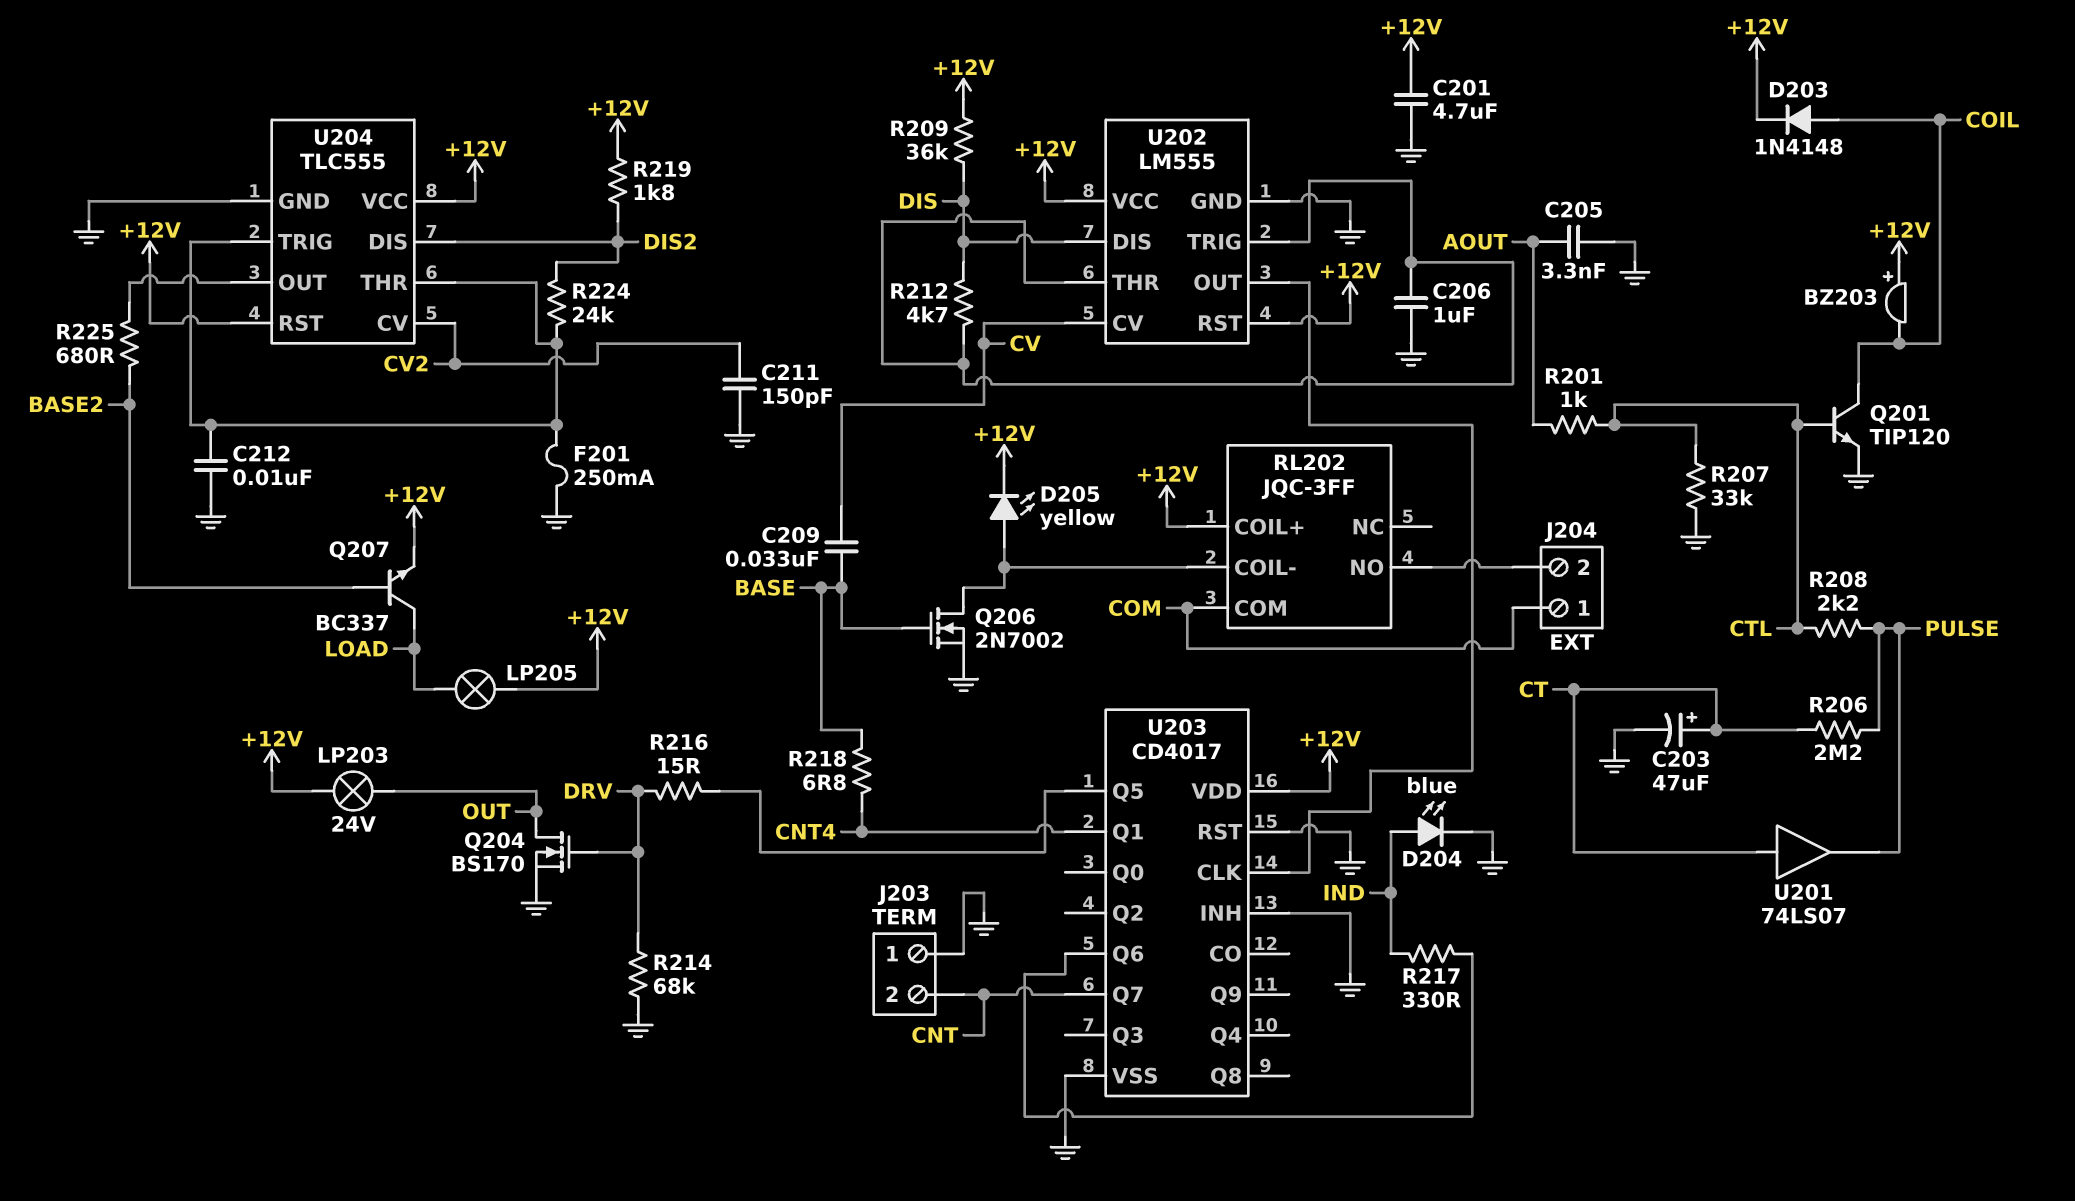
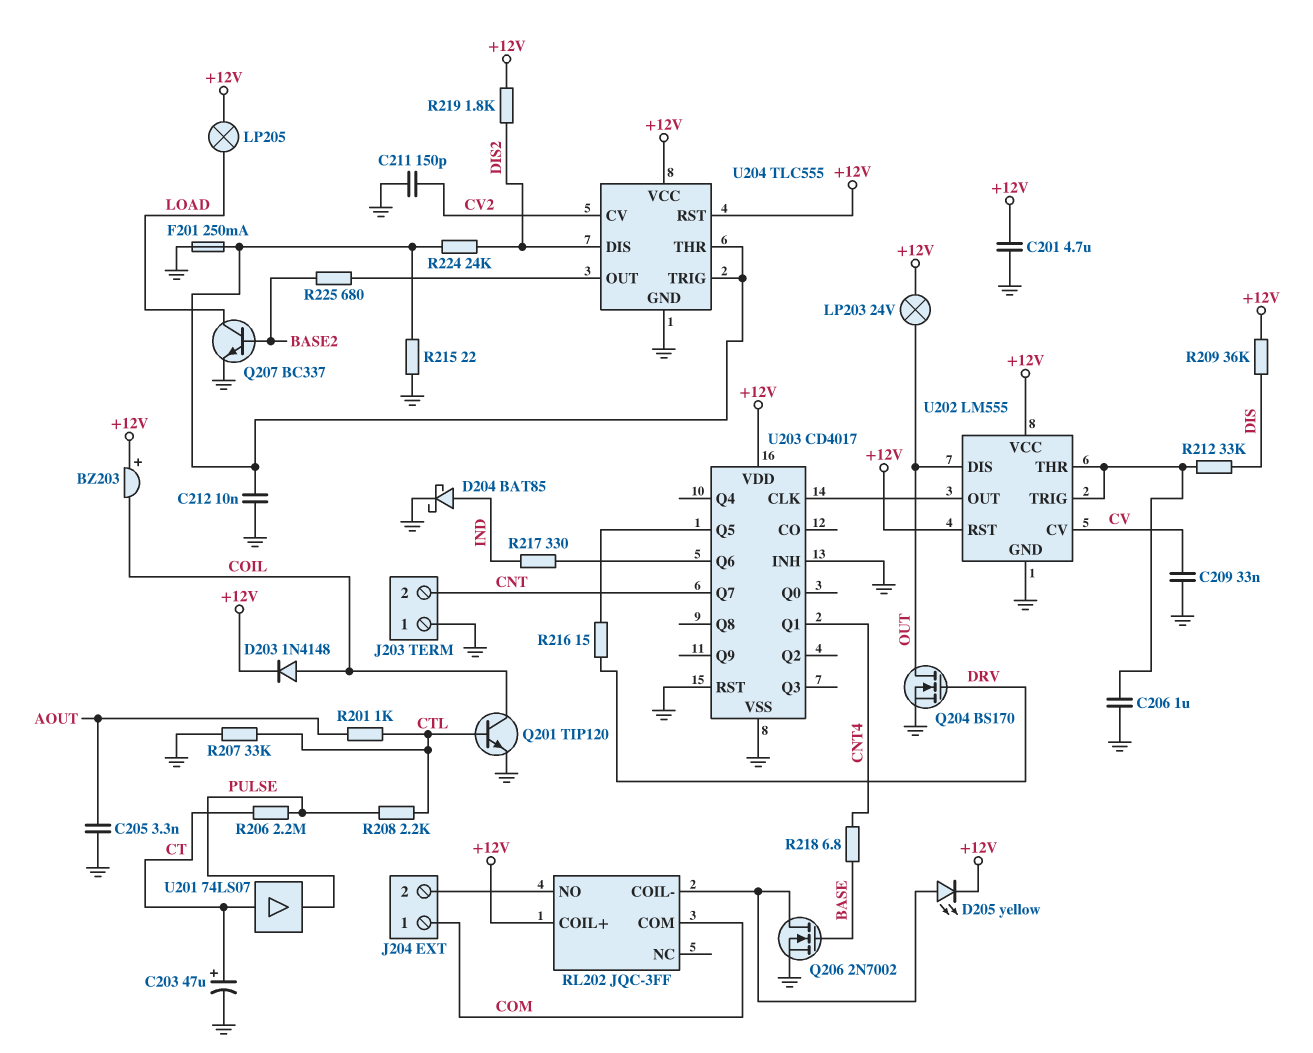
C209: 33nF (BASE, CV) -> 33nF (CV, GND)
D204: LED blue (A IND, K GND) -> schottky BAT85 (A IND, K GND)
Q207: NPN BC337 (B BASE2, C LOAD, E +12V) -> NPN BC337 (B BASE2, C LOAD, E GND)
R212: 4.7k (DIS, U202/THR) -> 33k (DIS, U202/THR)
R214: 68k (DRV, GND) -> none
R215: none -> 22 (GND, U204/THR)
U202 pin DIS: DIS -> OUT

